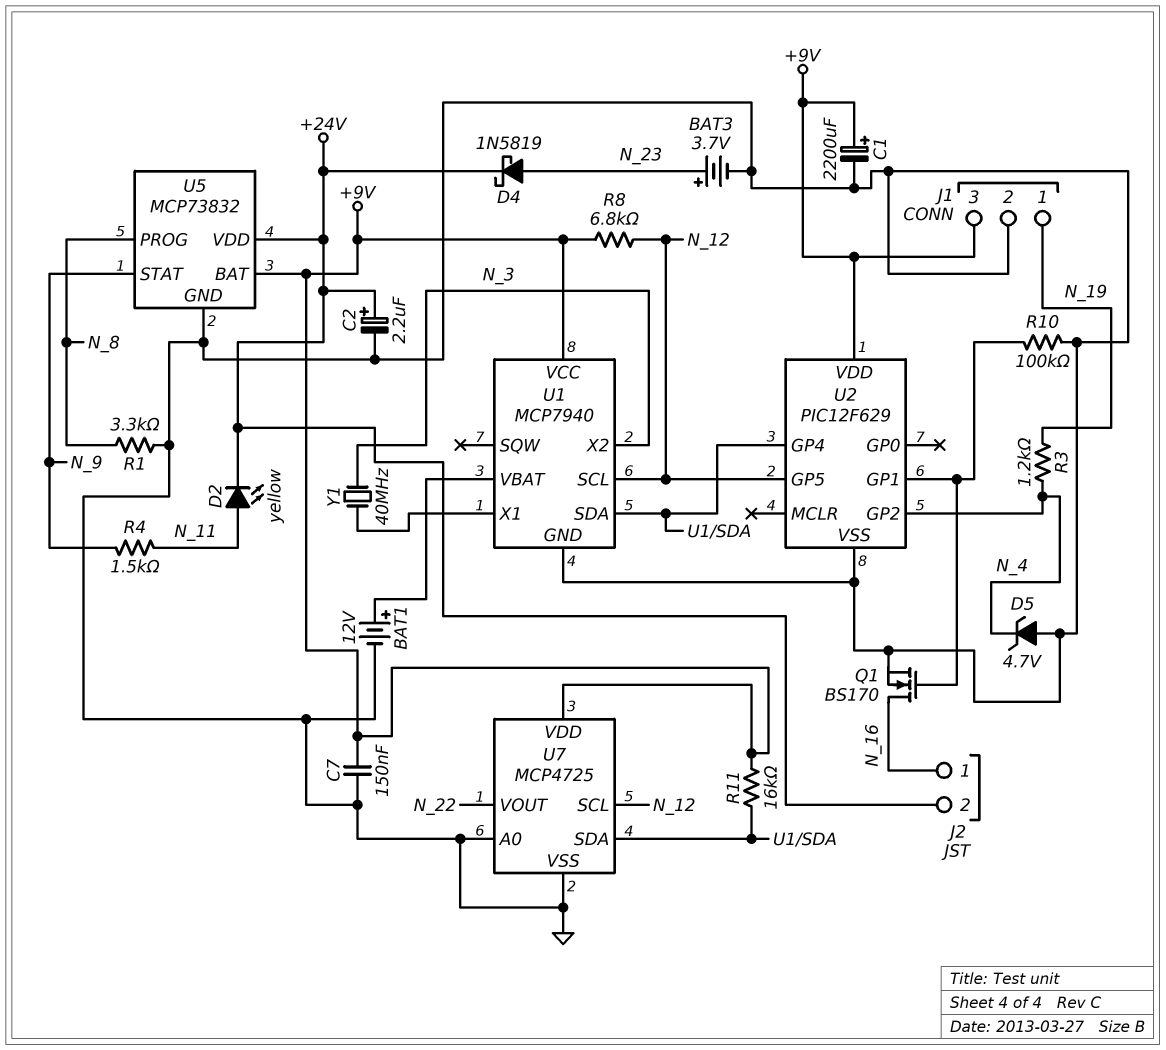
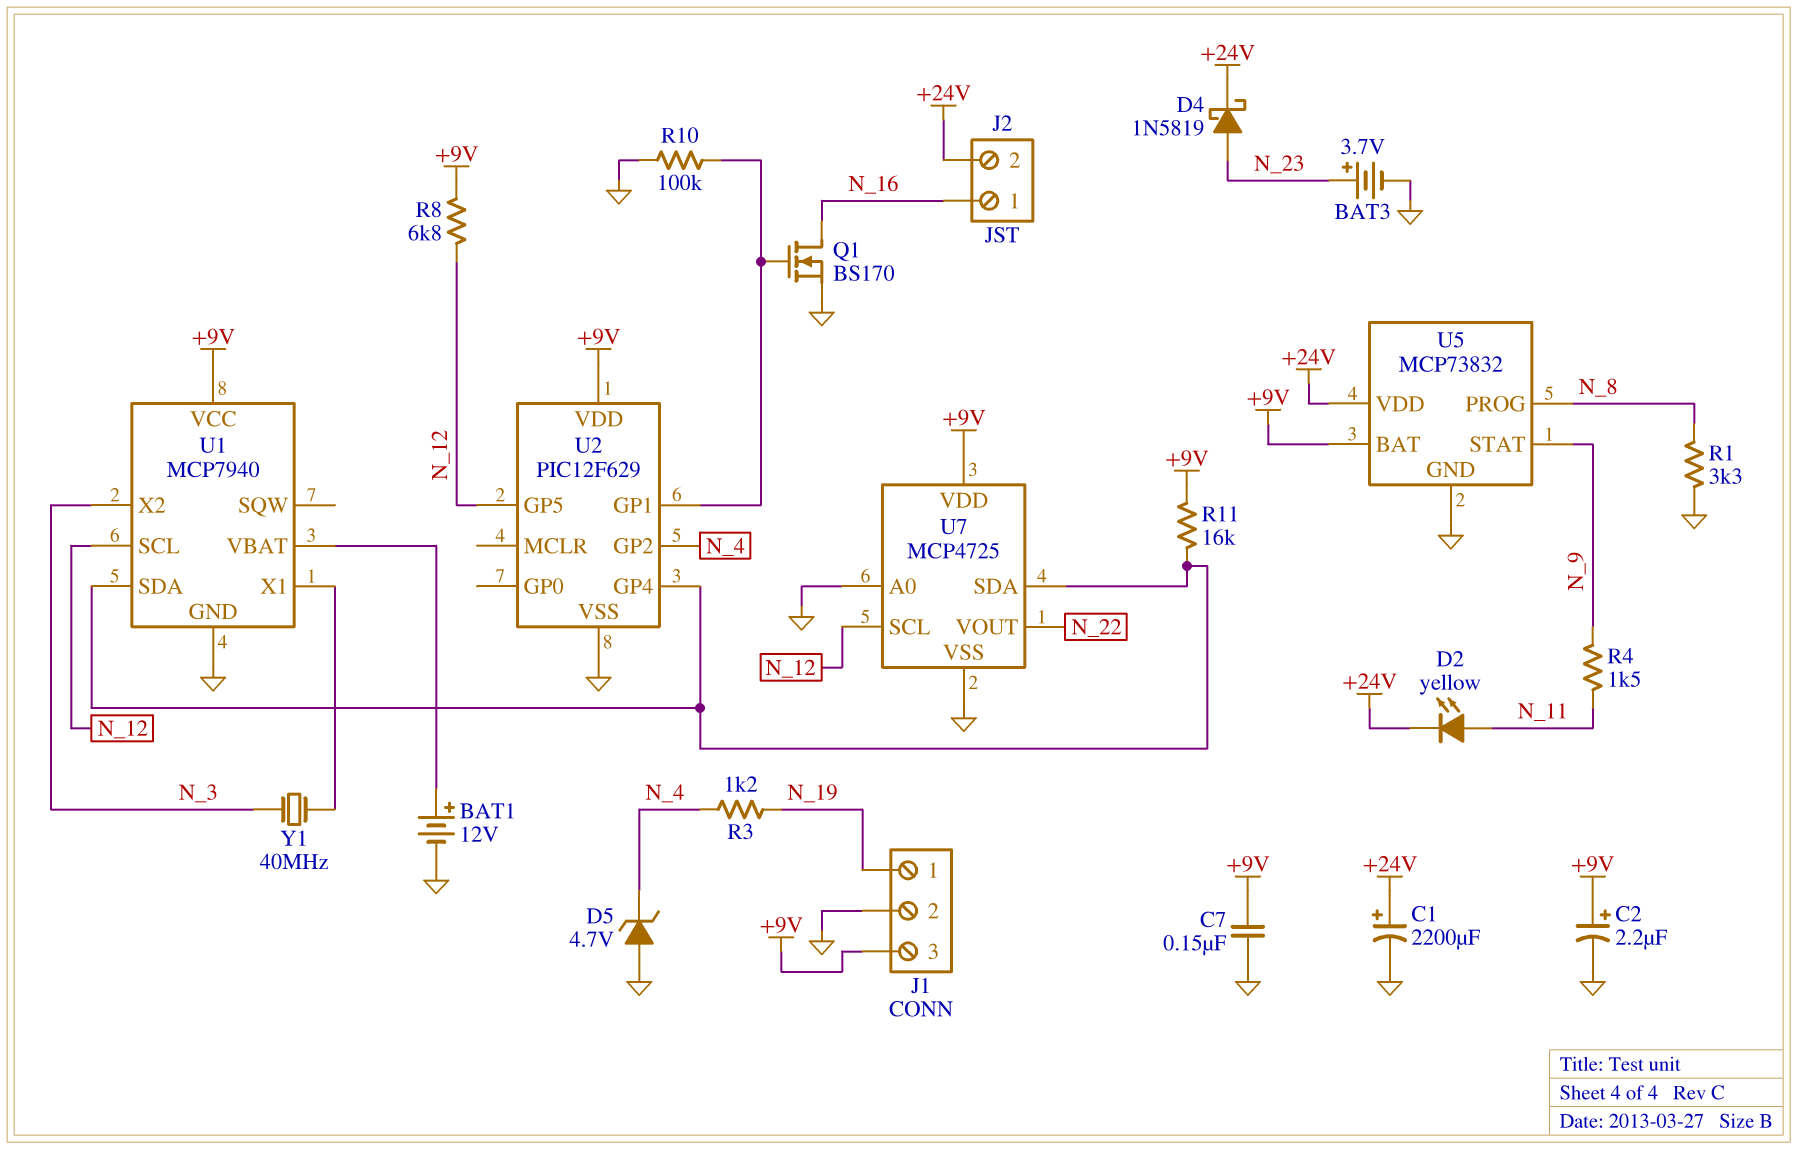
C1: 2200uF (plus +9V, minus GND) -> 2200uF (plus +24V, minus GND)
C2: 2.2uF (plus +24V, minus GND) -> 2.2uF (plus +9V, minus GND)

